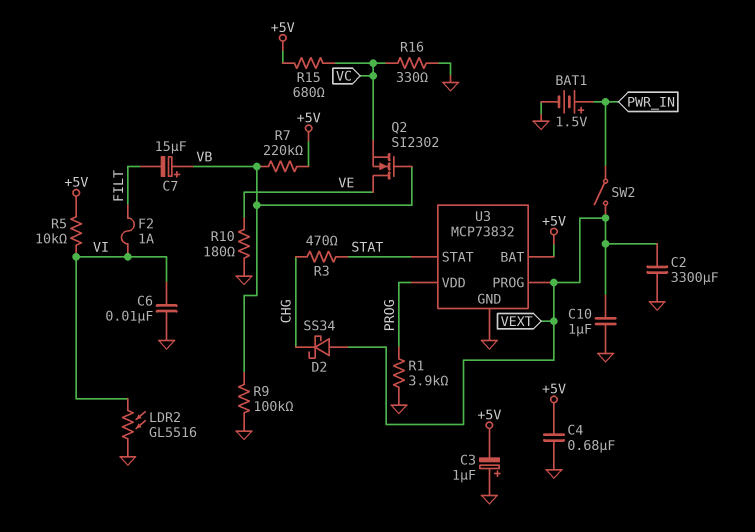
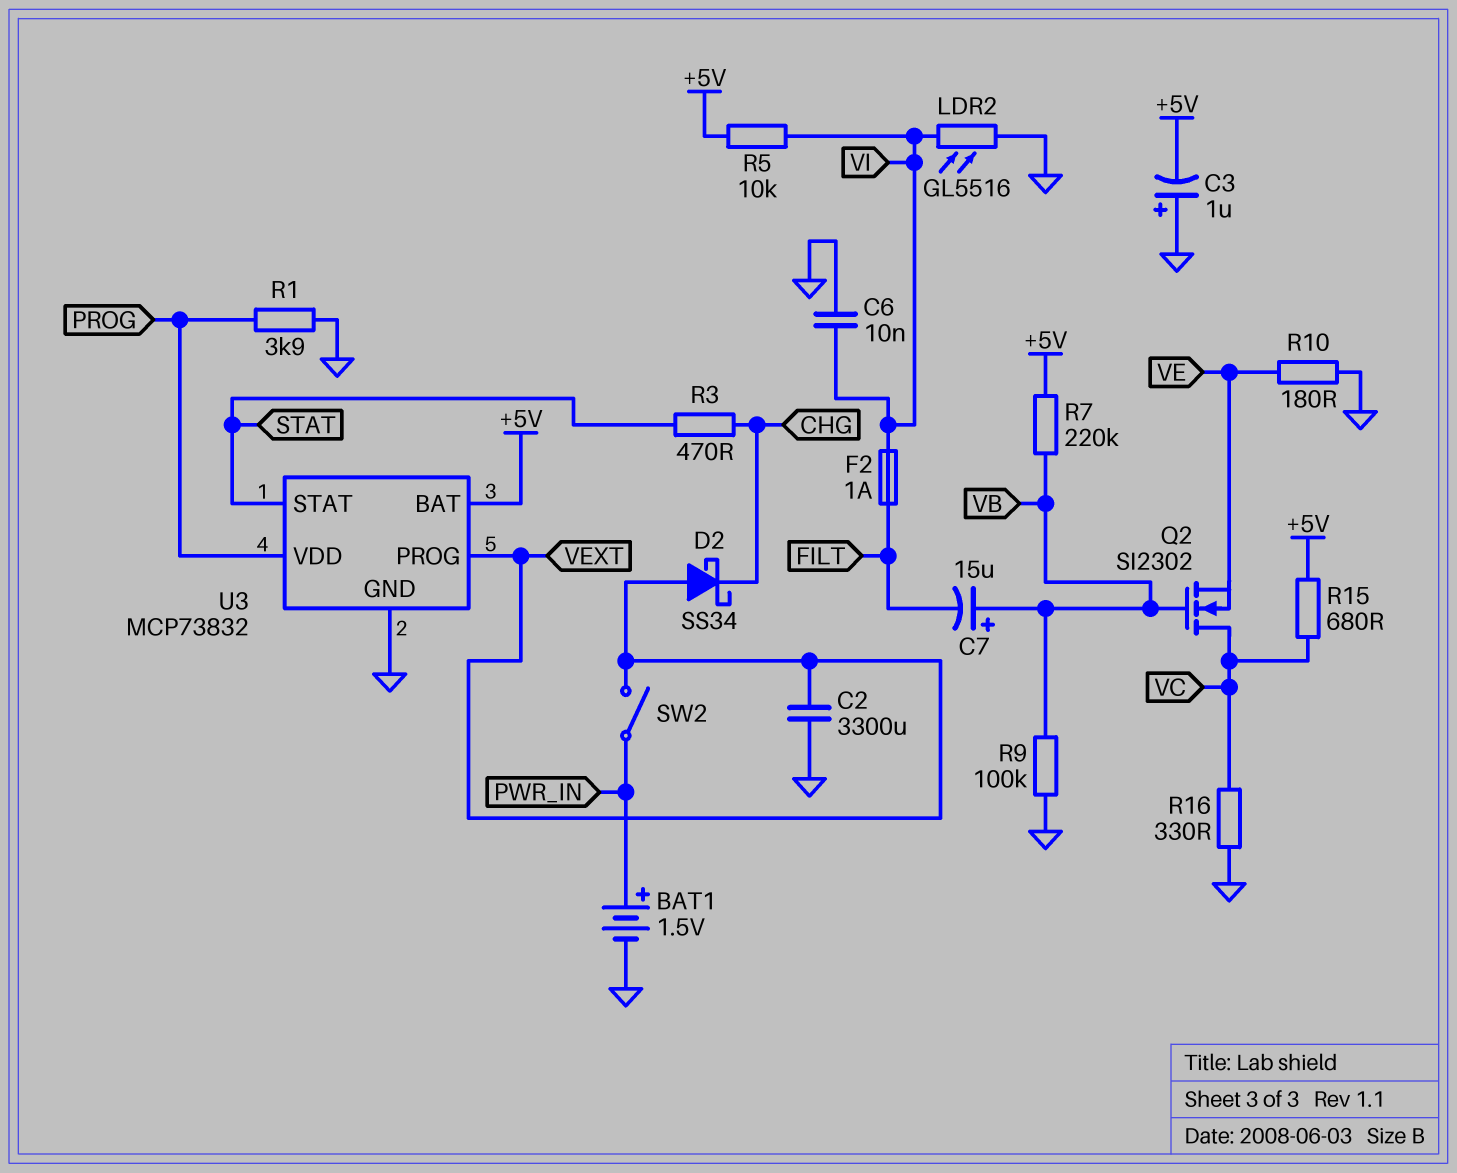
C4: 680nF (+5V, GND) -> none
C10: 1uF (GND, VEXT) -> none
Q2: NMOS SI2302 (G VB, D VE, S VC) -> NMOS SI2302 (G VB, D VC, S VE)

